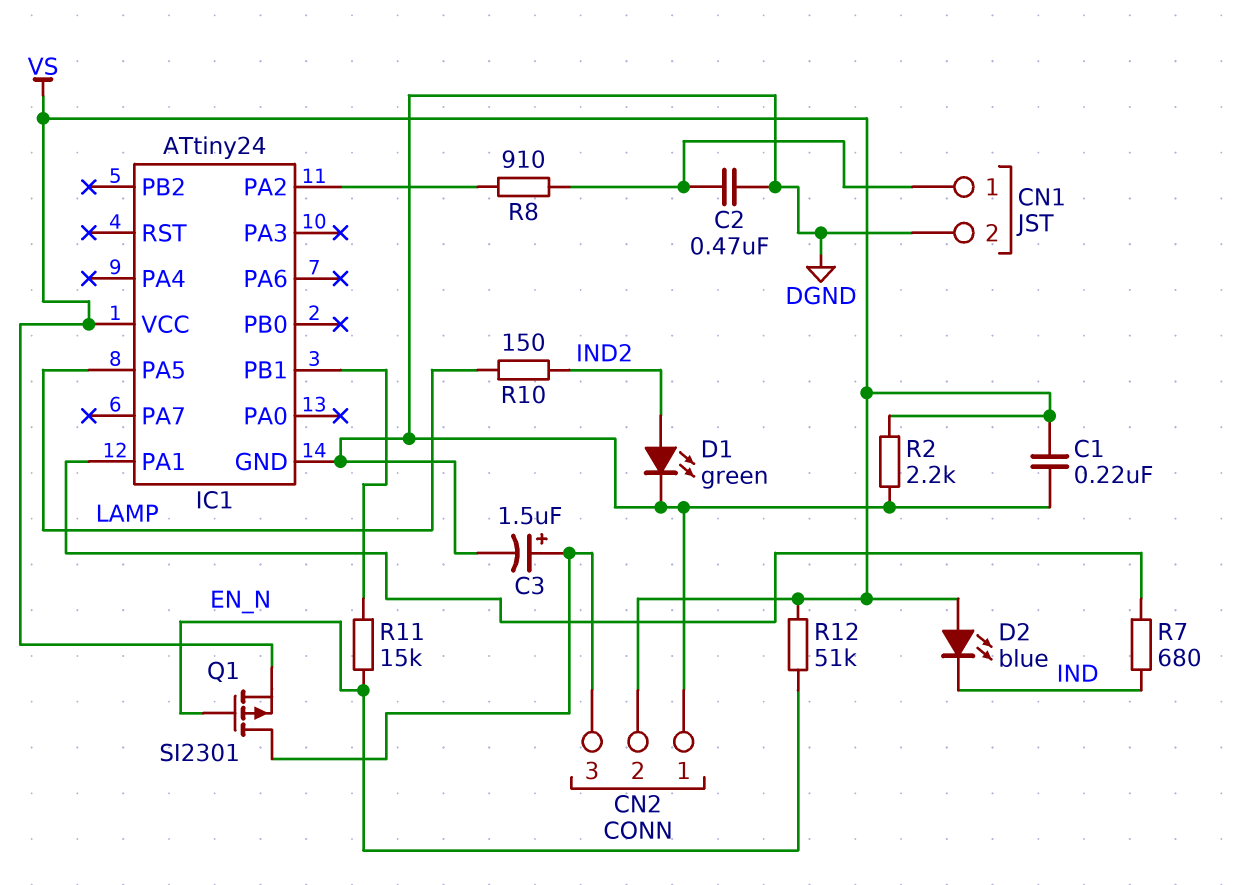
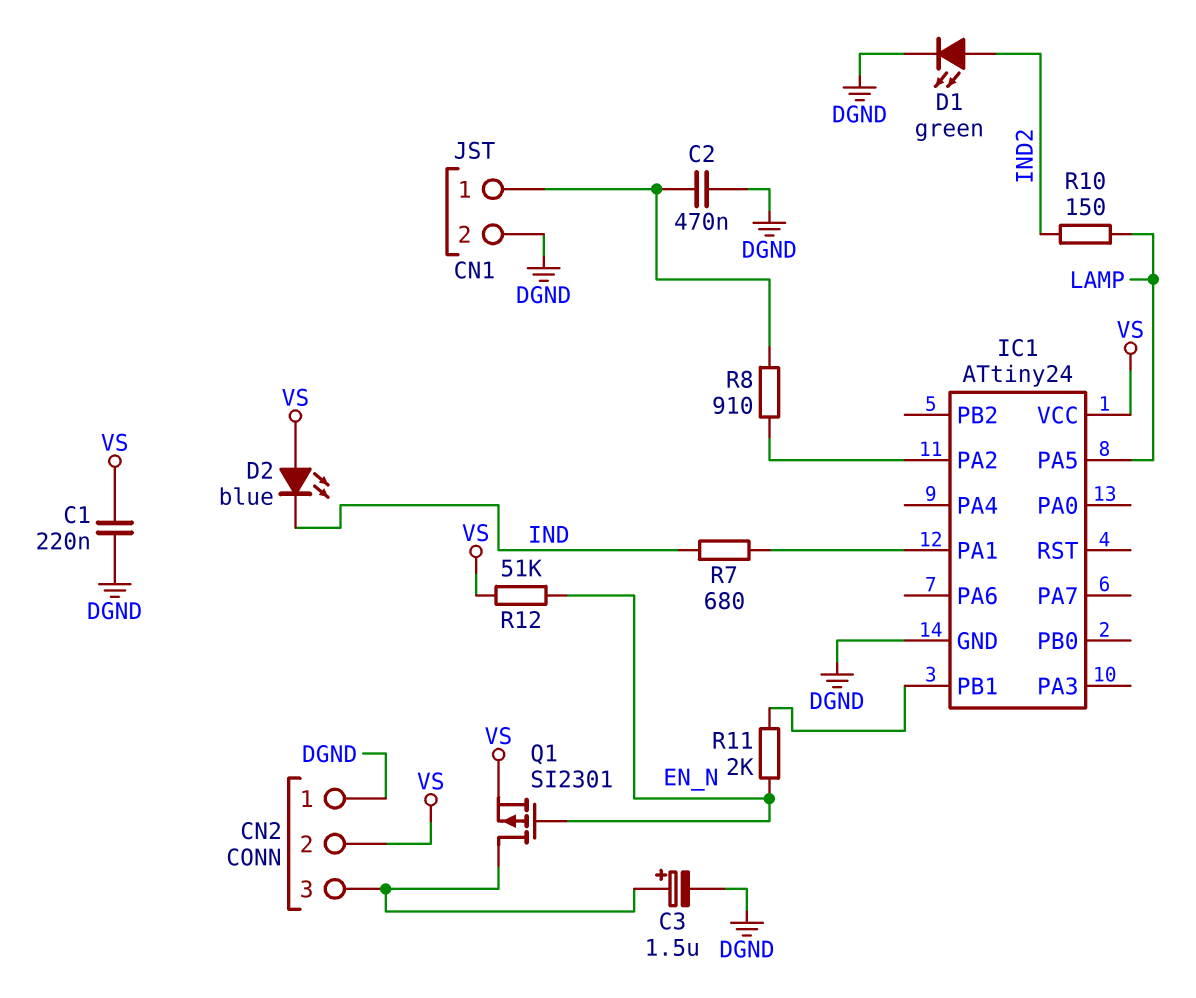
R2: 2.2k (DGND, VS) -> none
R11: 15k (EN_N, IC1/PB1) -> 2k (EN_N, IC1/PB1)

